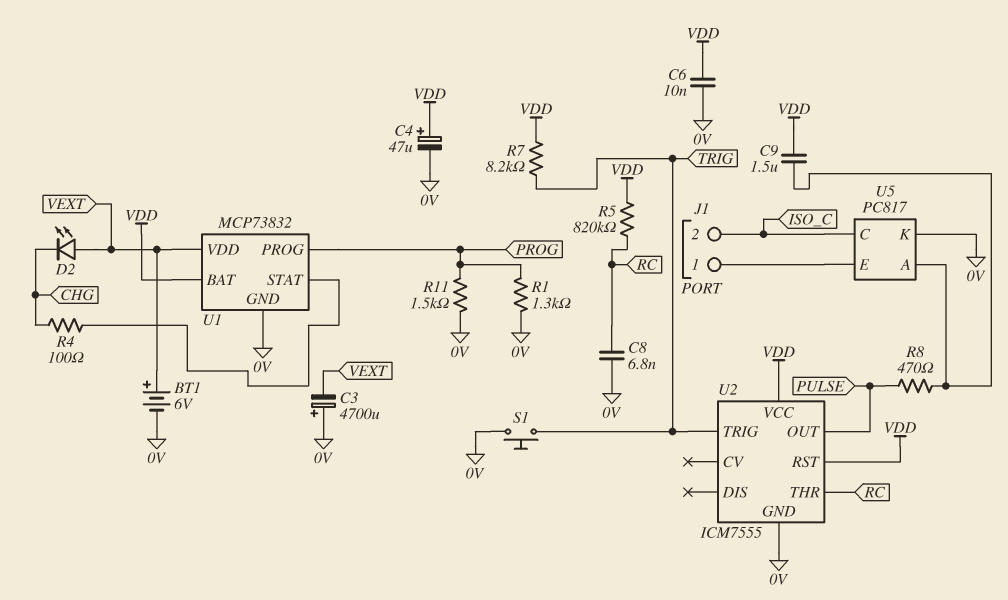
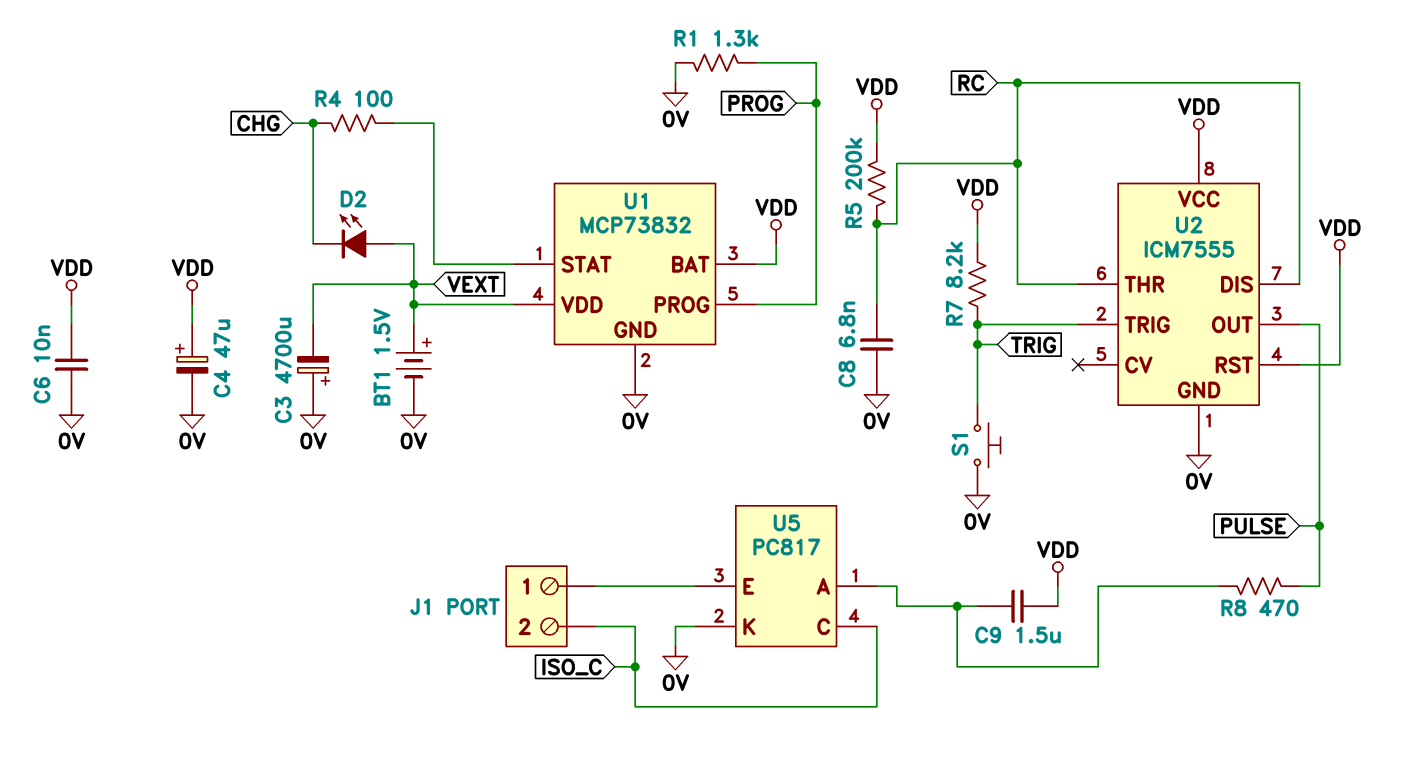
BT1: 6V (plus VEXT, minus 0V) -> 1.5V (plus VEXT, minus 0V)
R5: 820k (RC, VDD) -> 200k (RC, VDD)
R11: 1.5k (0V, PROG) -> none
U2 pin DIS: none -> RC

